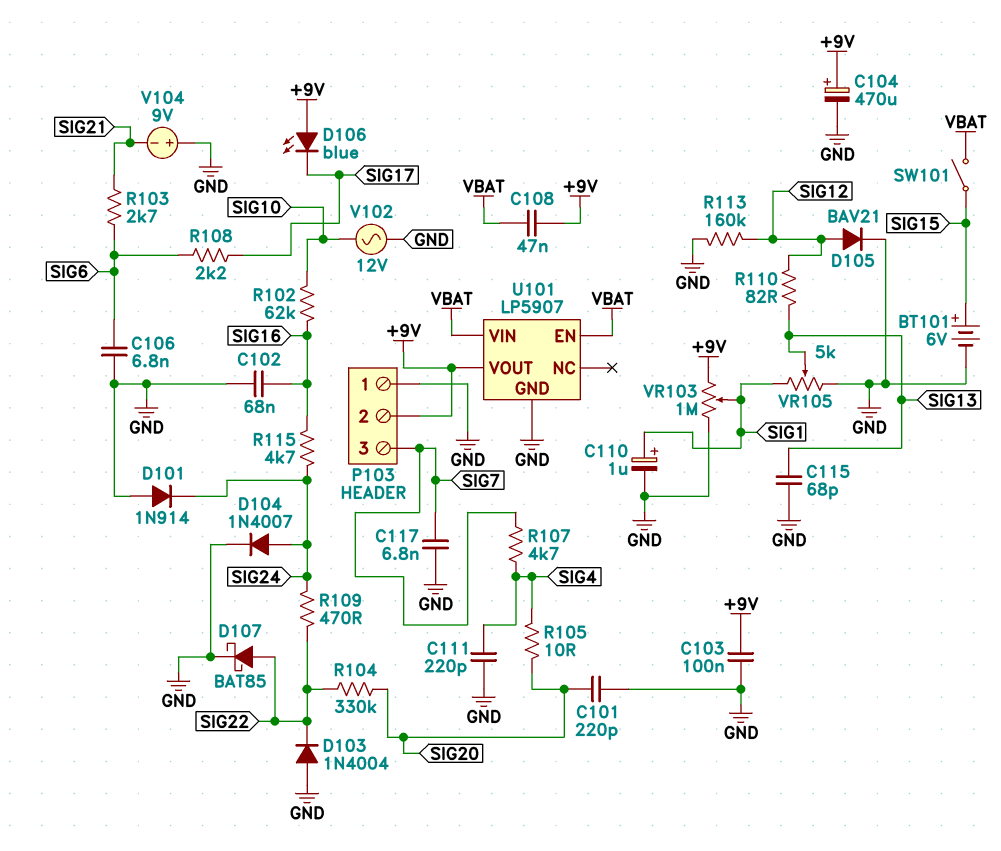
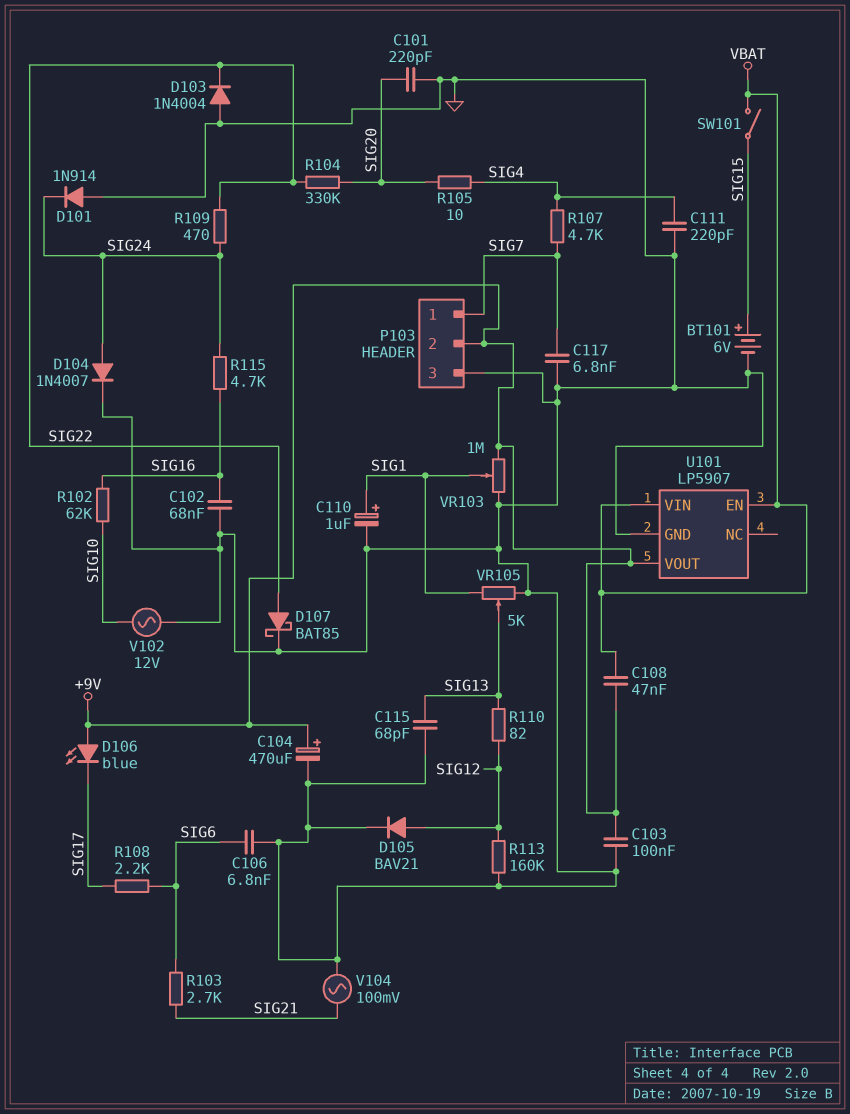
P103 pin 1: GND -> SIG7
P103 pin 3: SIG7 -> GND
V104: 9V (plus GND, minus SIG21) -> AC 100mV (GND, SIG21)

